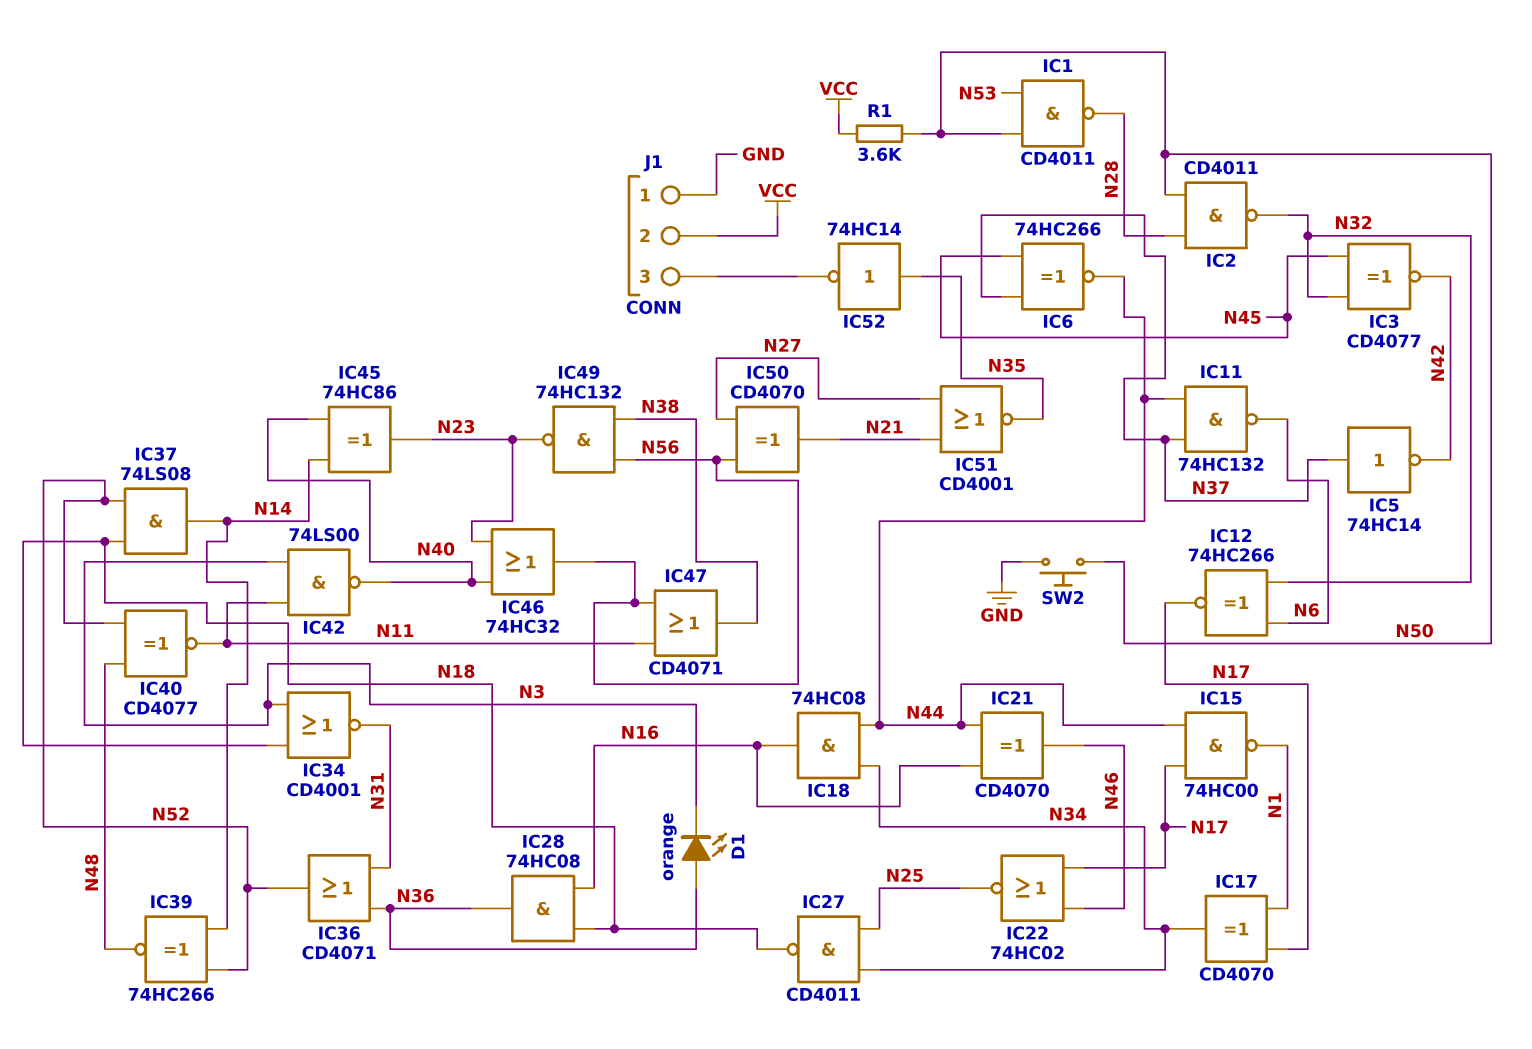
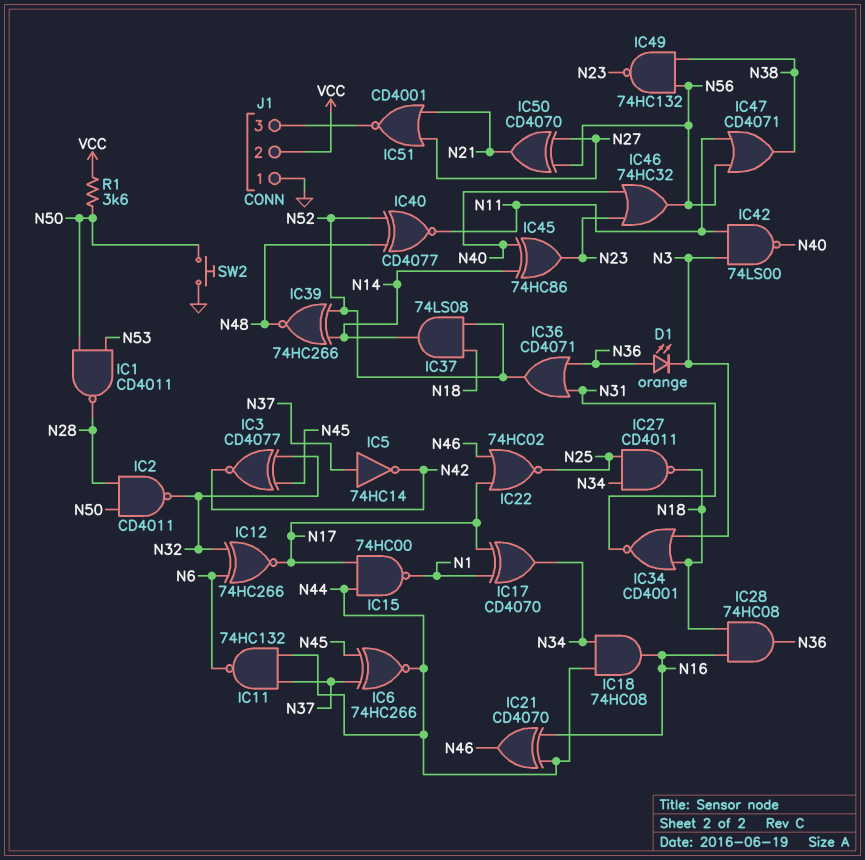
IC51: NOR CD4001 (in N21, in N27, out N35) -> NOR CD4001 (in N21, in N27, out J1/3)
IC52: NOT 74HC14 (in N35, out J1/3) -> none

